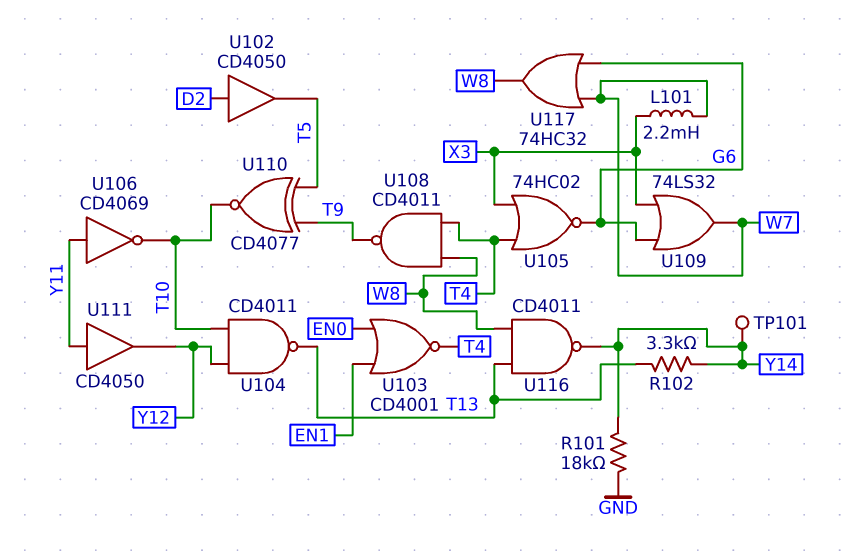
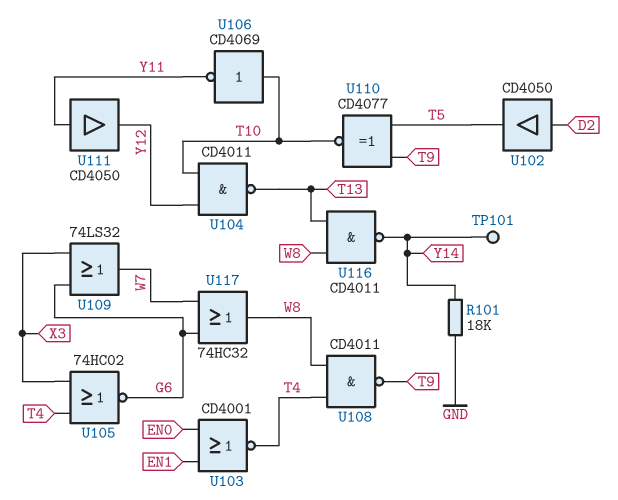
L101: 2.2mH (W7, X3) -> none
R102: 3.3k (T13, Y14) -> none
U106: NOT CD4069 (in Y11, out T10) -> NOT CD4069 (in T10, out Y11)

